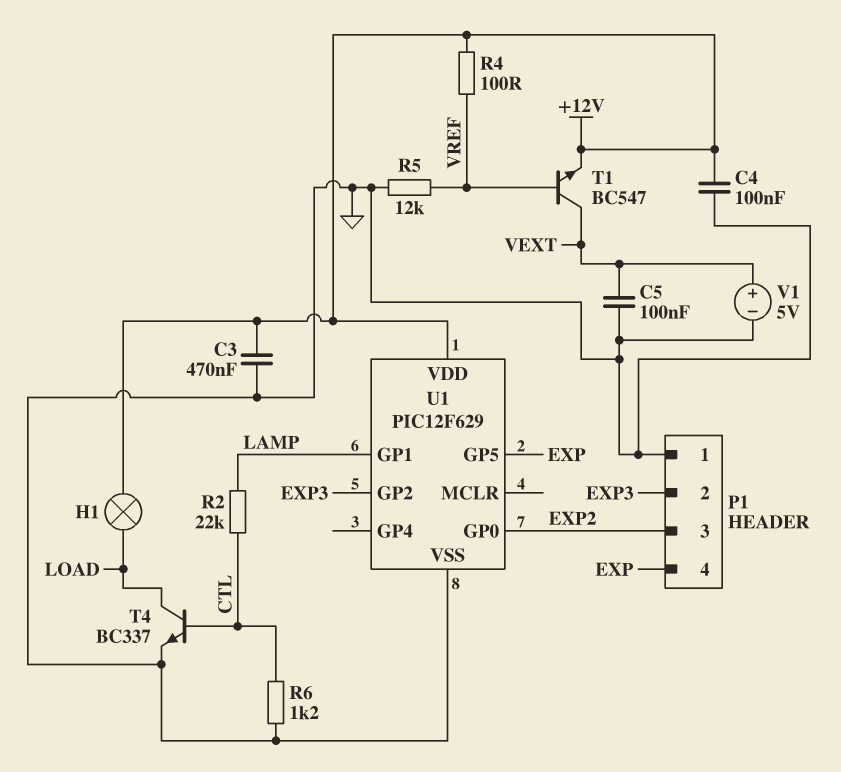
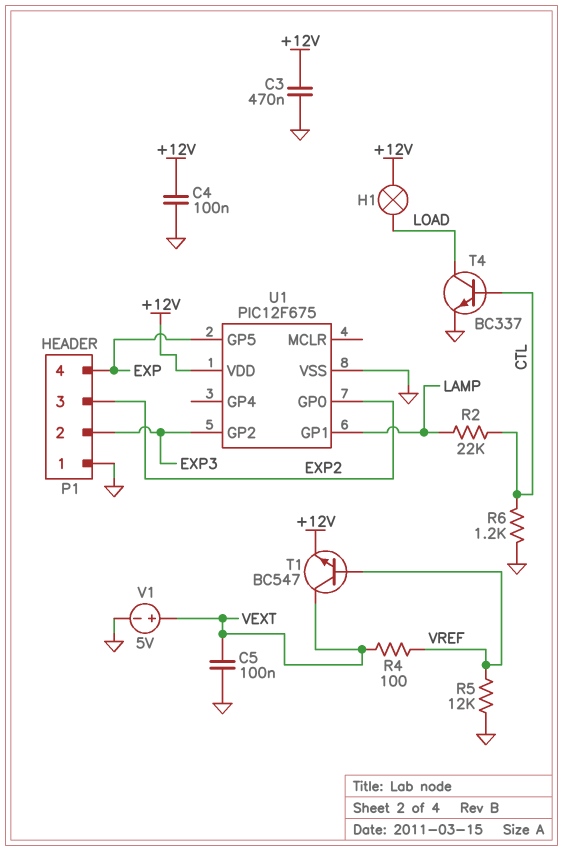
R4: 100 (+12V, VREF) -> 100 (VEXT, VREF)
U1: PIC12F629 -> PIC12F675

